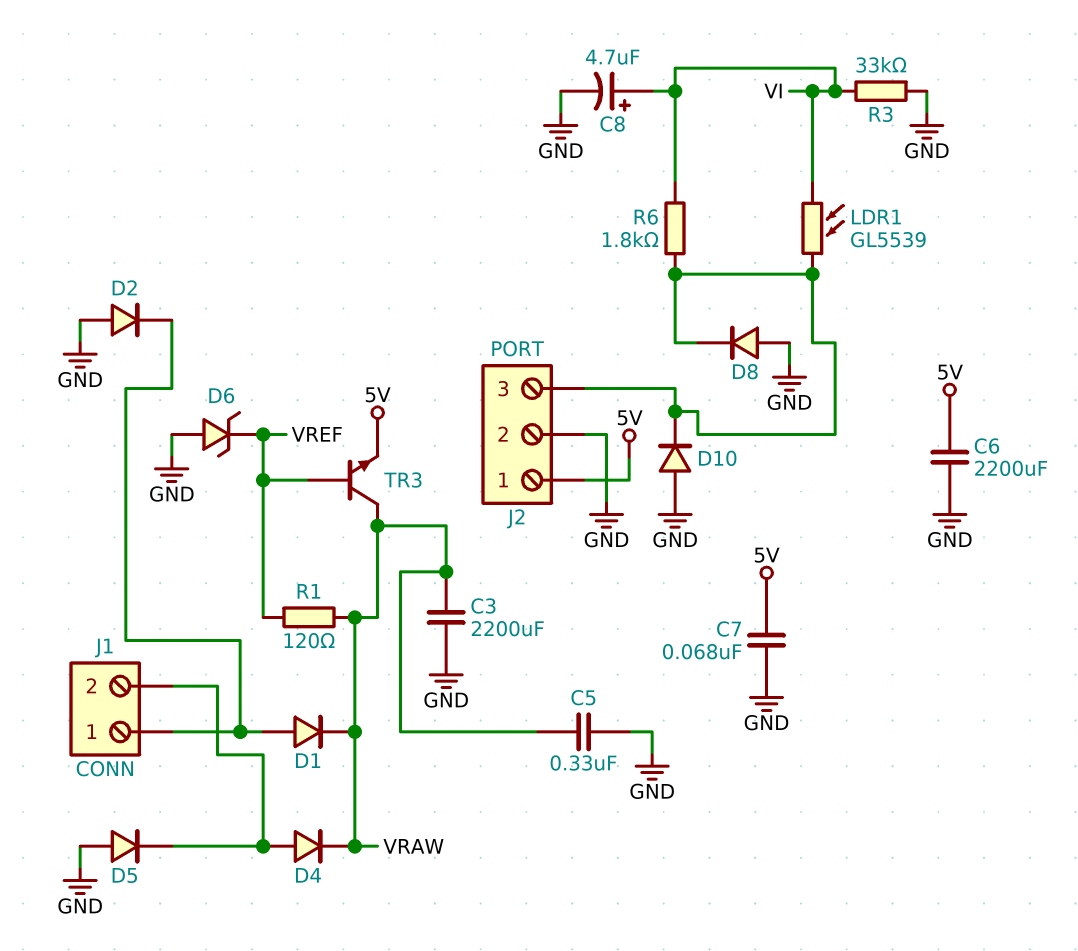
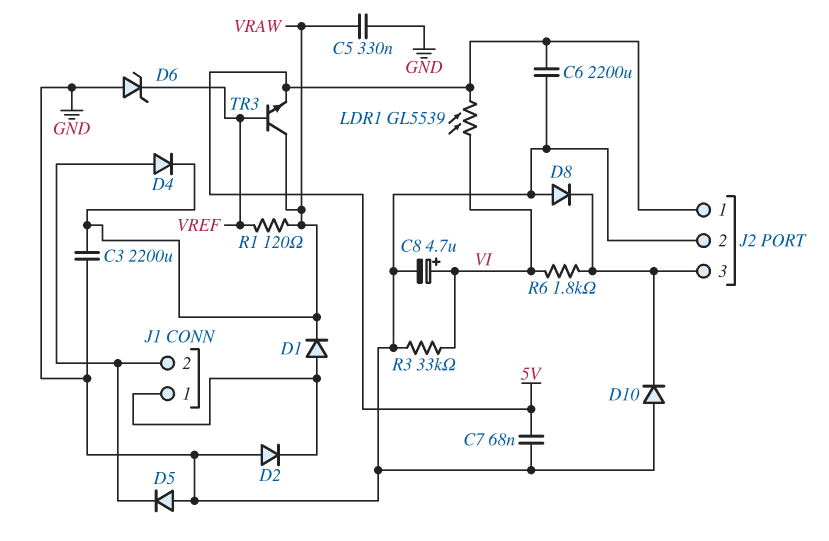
LDR1: GL5539 (J2/3, VI) -> GL5539 (5V, VI)

